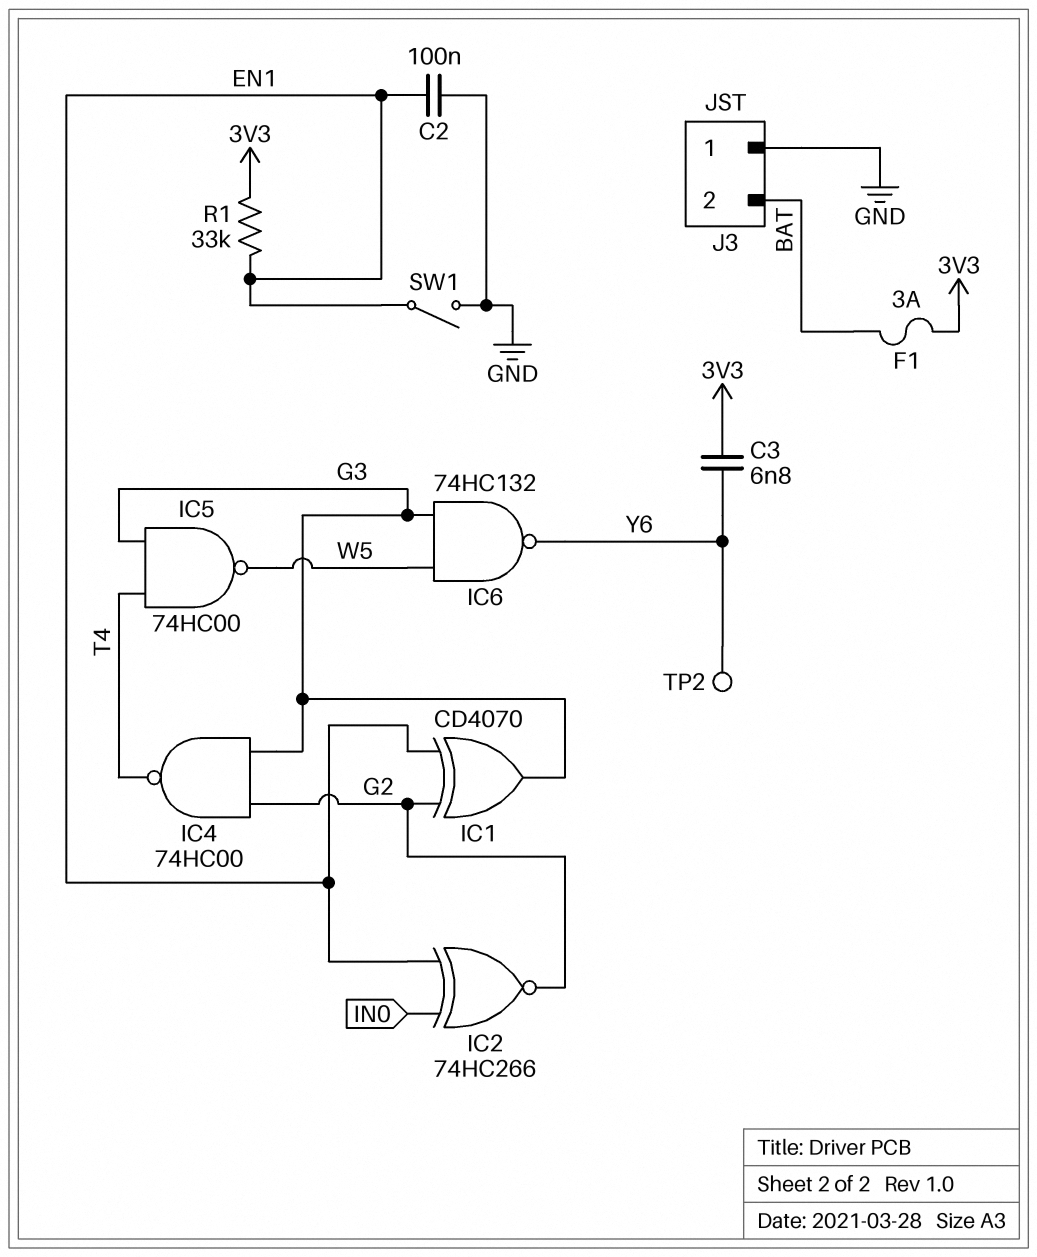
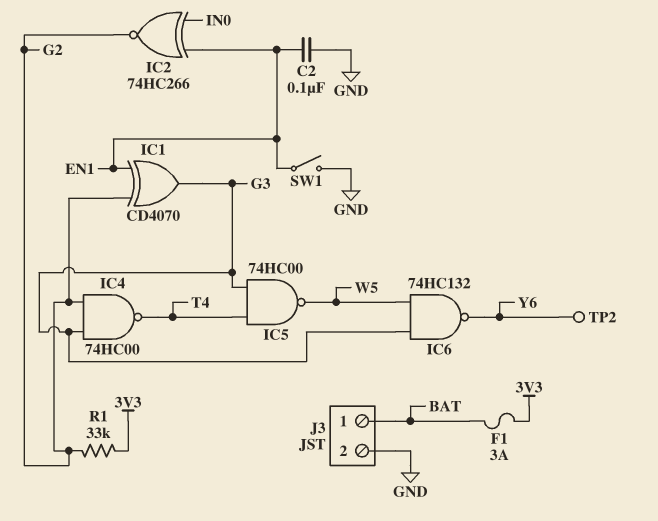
C3: 6.8nF (3V3, Y6) -> none
J3 pin 1: GND -> BAT
J3 pin 2: BAT -> GND
R1: 33k (3V3, EN1) -> 33k (3V3, G2)

